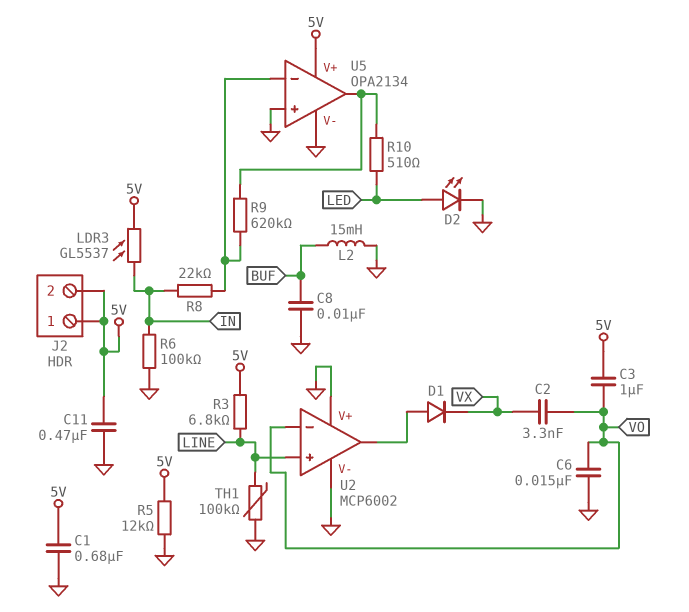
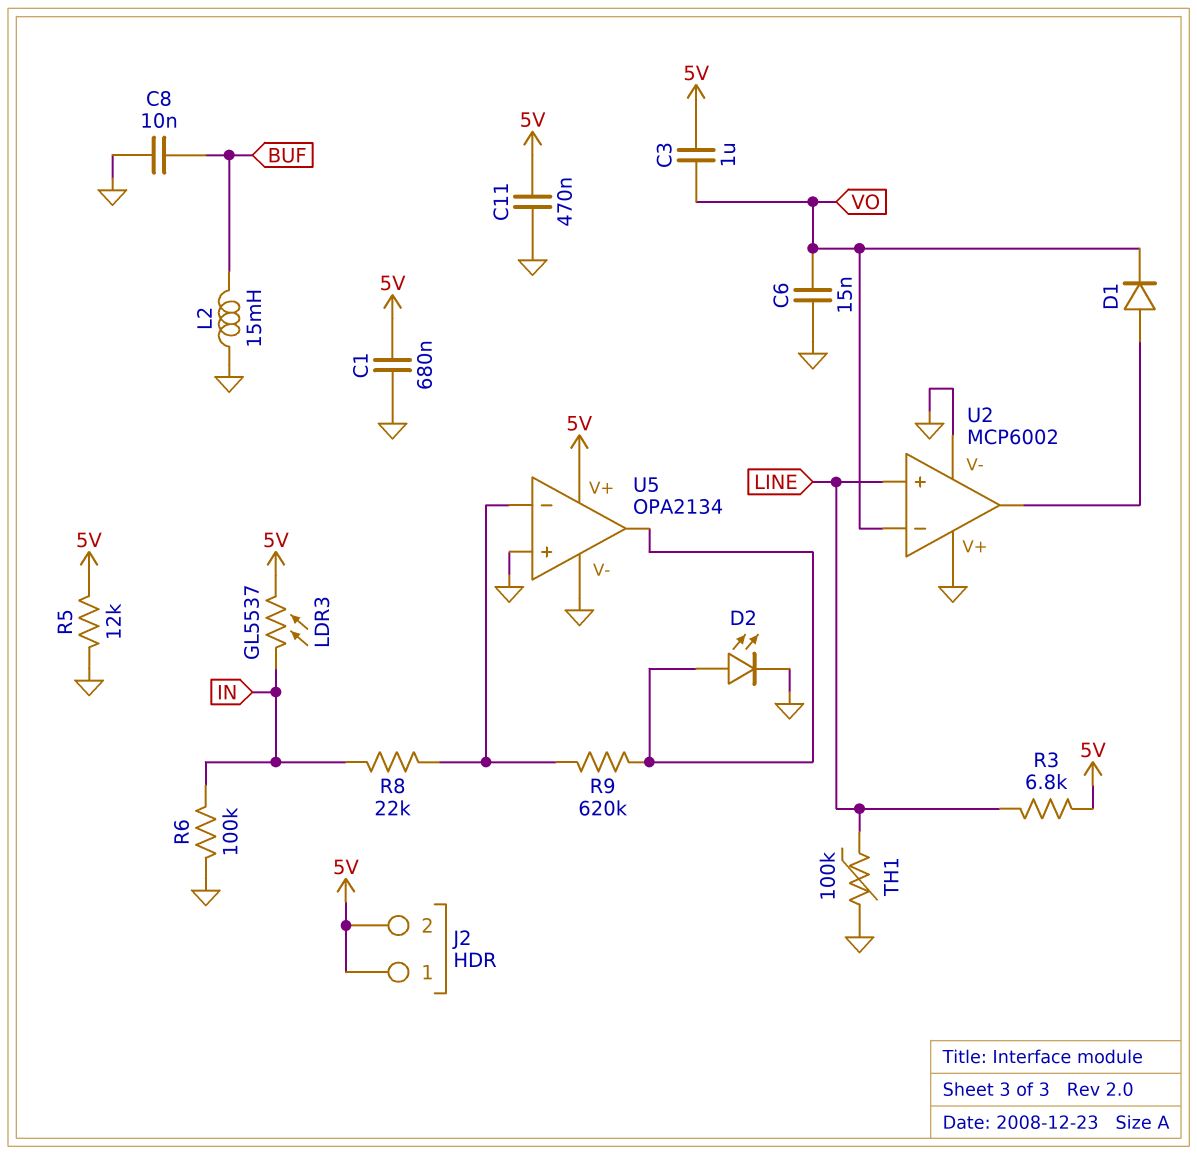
C2: 3.3nF (VO, VX) -> none
D1: diode (A U2/out, K VX) -> diode (A U2/out, K VO)
D2: LED (A LED, K GND) -> LED (A U5/out, K GND)
R10: 510 (LED, U5/out) -> none

